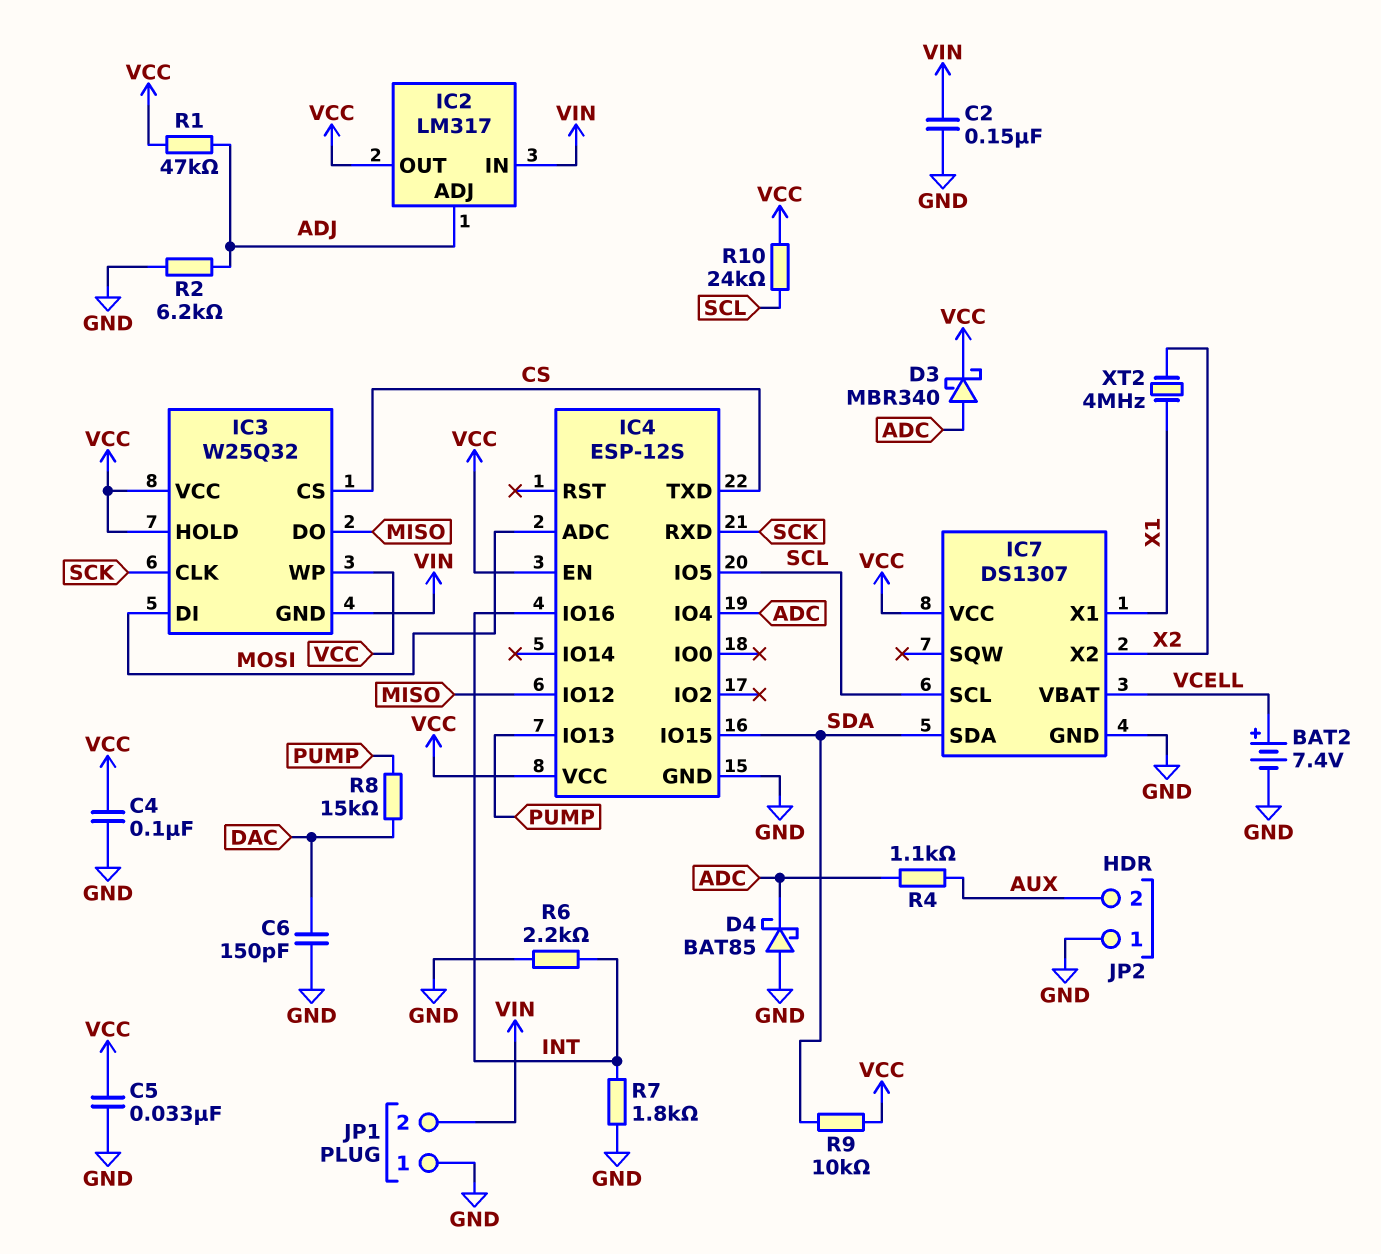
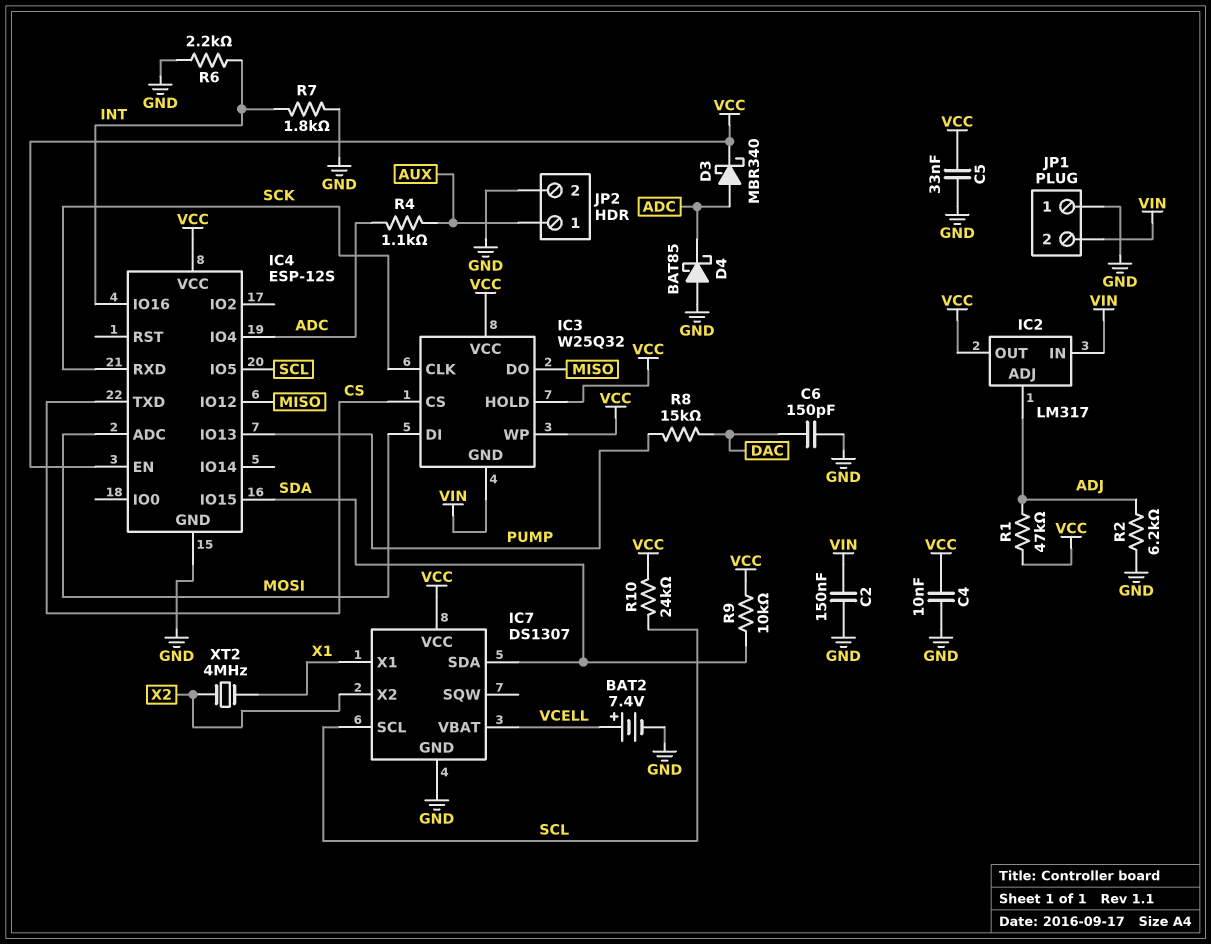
C4: 100nF (GND, VCC) -> 10nF (GND, VCC)
JP2 pin 1: GND -> AUX
JP2 pin 2: AUX -> GND

